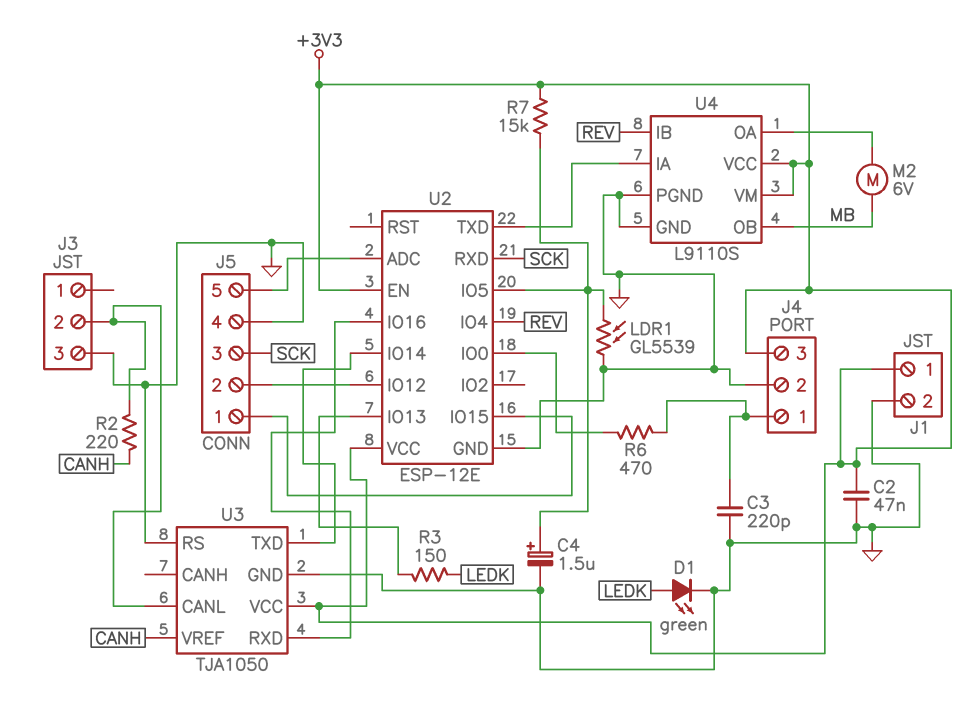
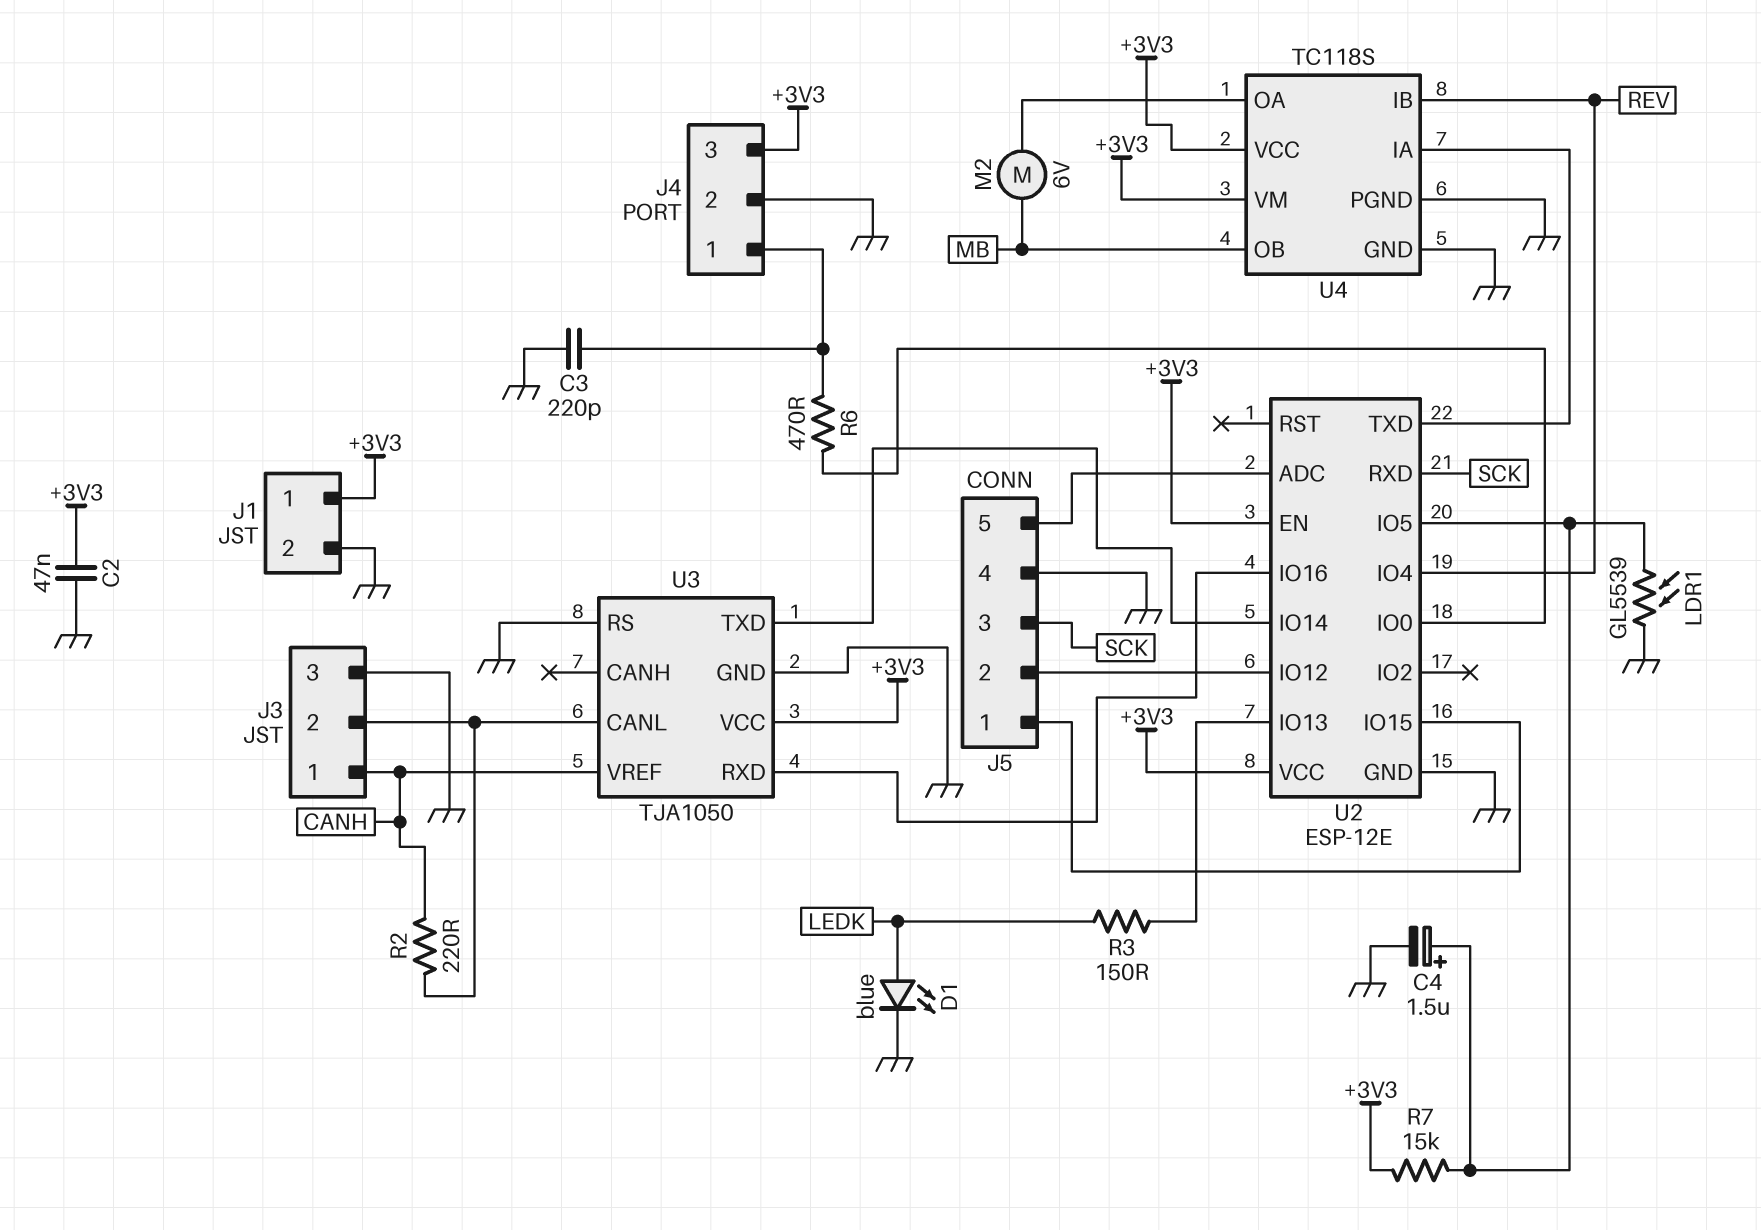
D1: LED green (A LEDK, K GND) -> LED blue (A LEDK, K GND)
J3 pin 1: none -> CANH
U4: L9110S -> TC118S

